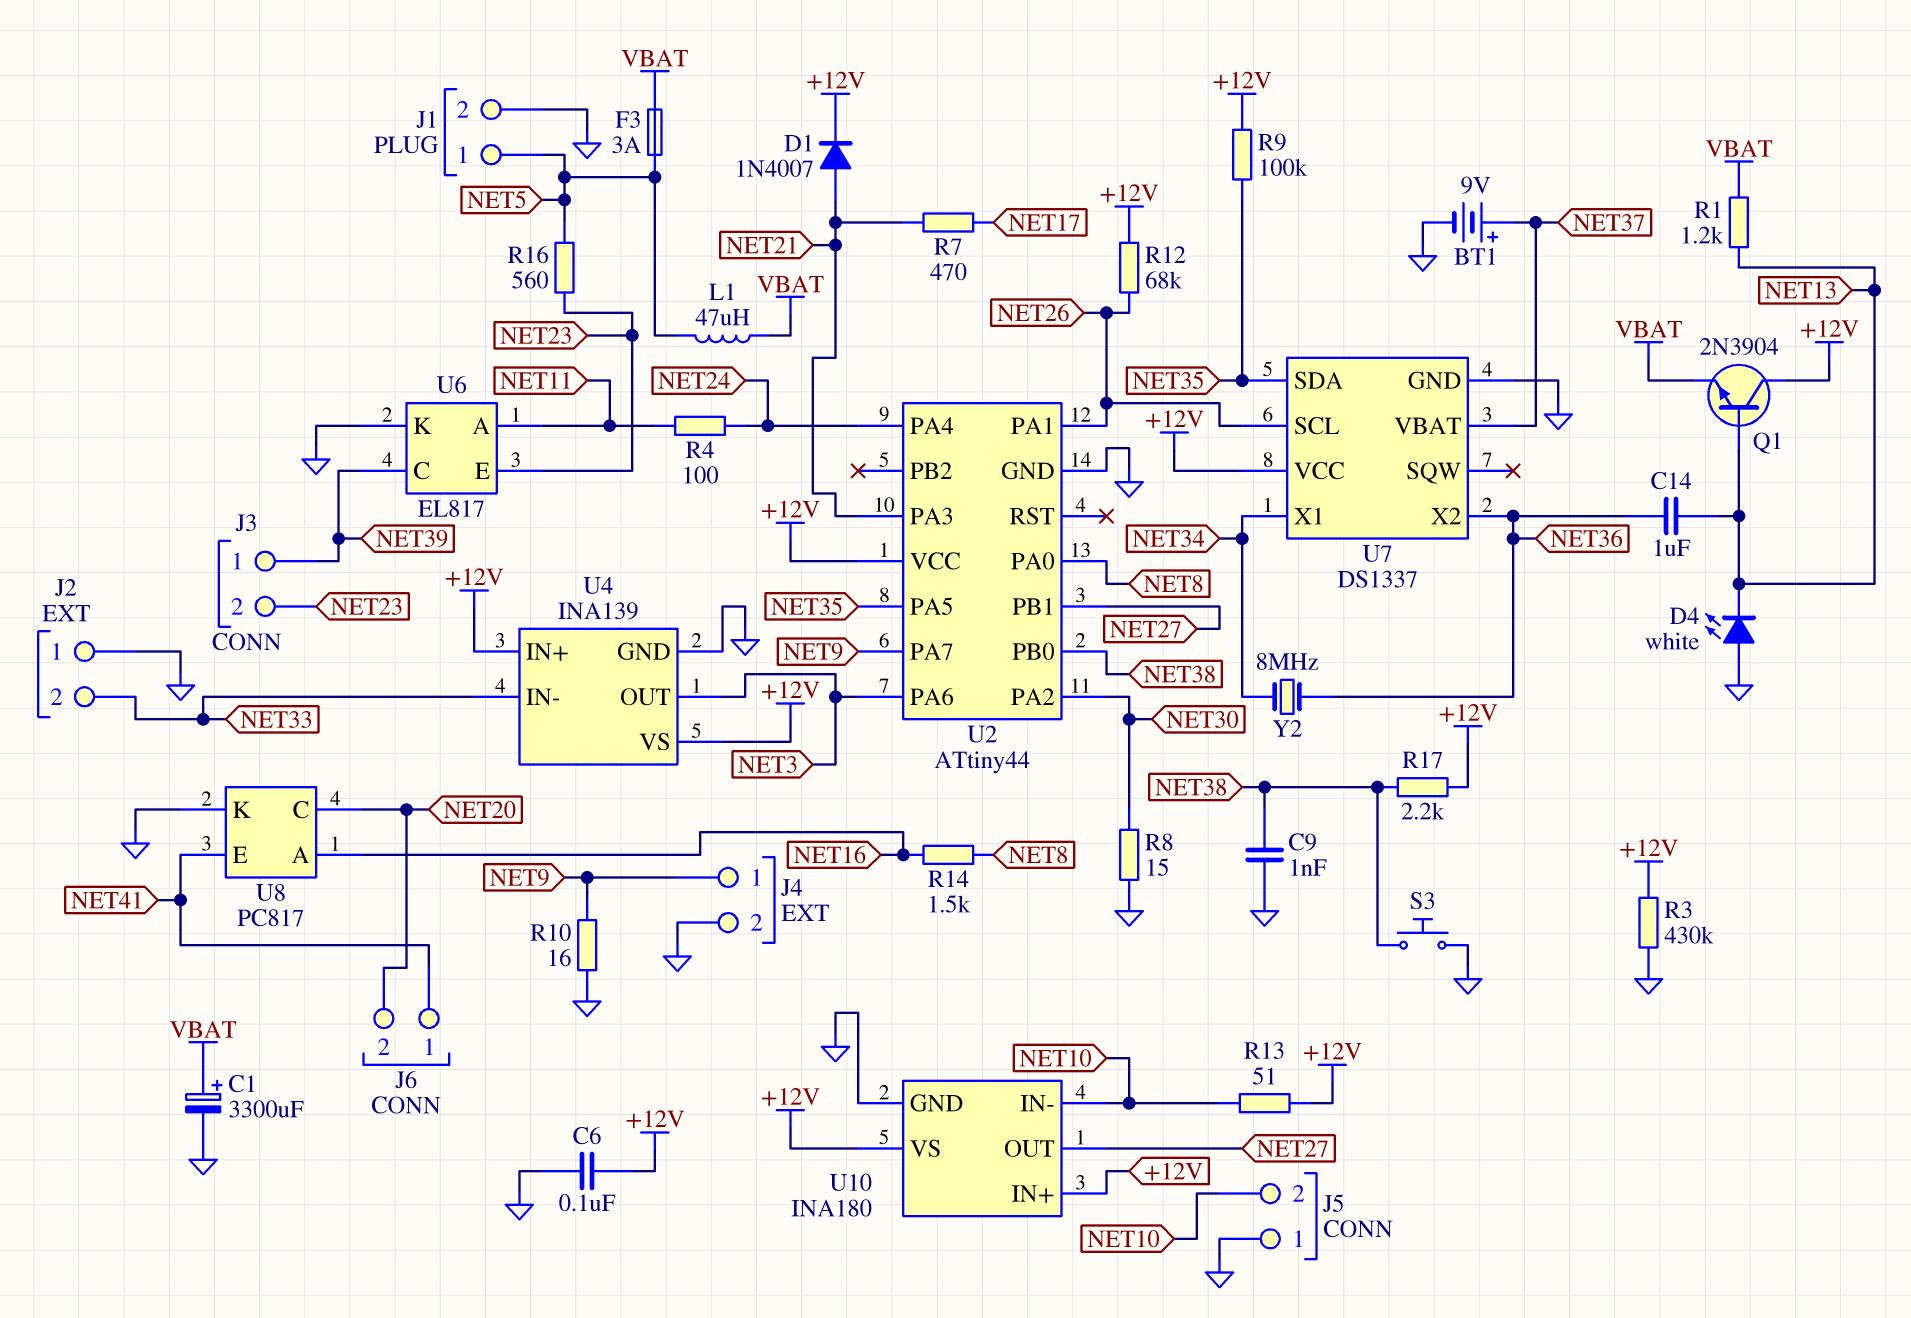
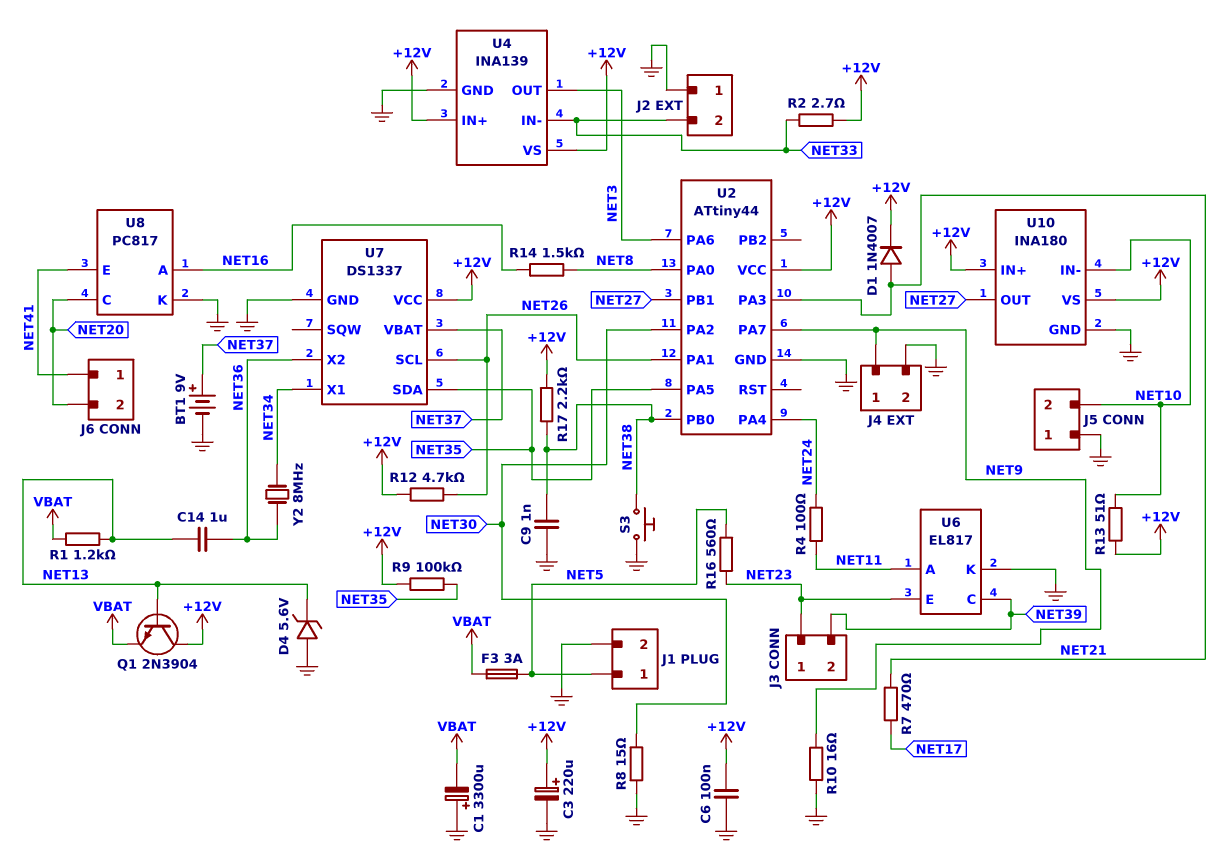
C1: 3300uF (plus VBAT, minus GND) -> 3300uF (plus GND, minus VBAT)
C3: none -> 220uF (plus +12V, minus GND)
D4: LED white (A GND, K NET13) -> zener 5.6V (A GND, K NET13)
J3 pin 1: NET39 -> NET23
J3 pin 2: NET23 -> NET39
L1: 47uH (NET5, VBAT) -> none
R2: none -> 2.7 (+12V, NET33)
R3: 430k (+12V, GND) -> none
R12: 68k (+12V, NET26) -> 4.7k (+12V, NET26)

